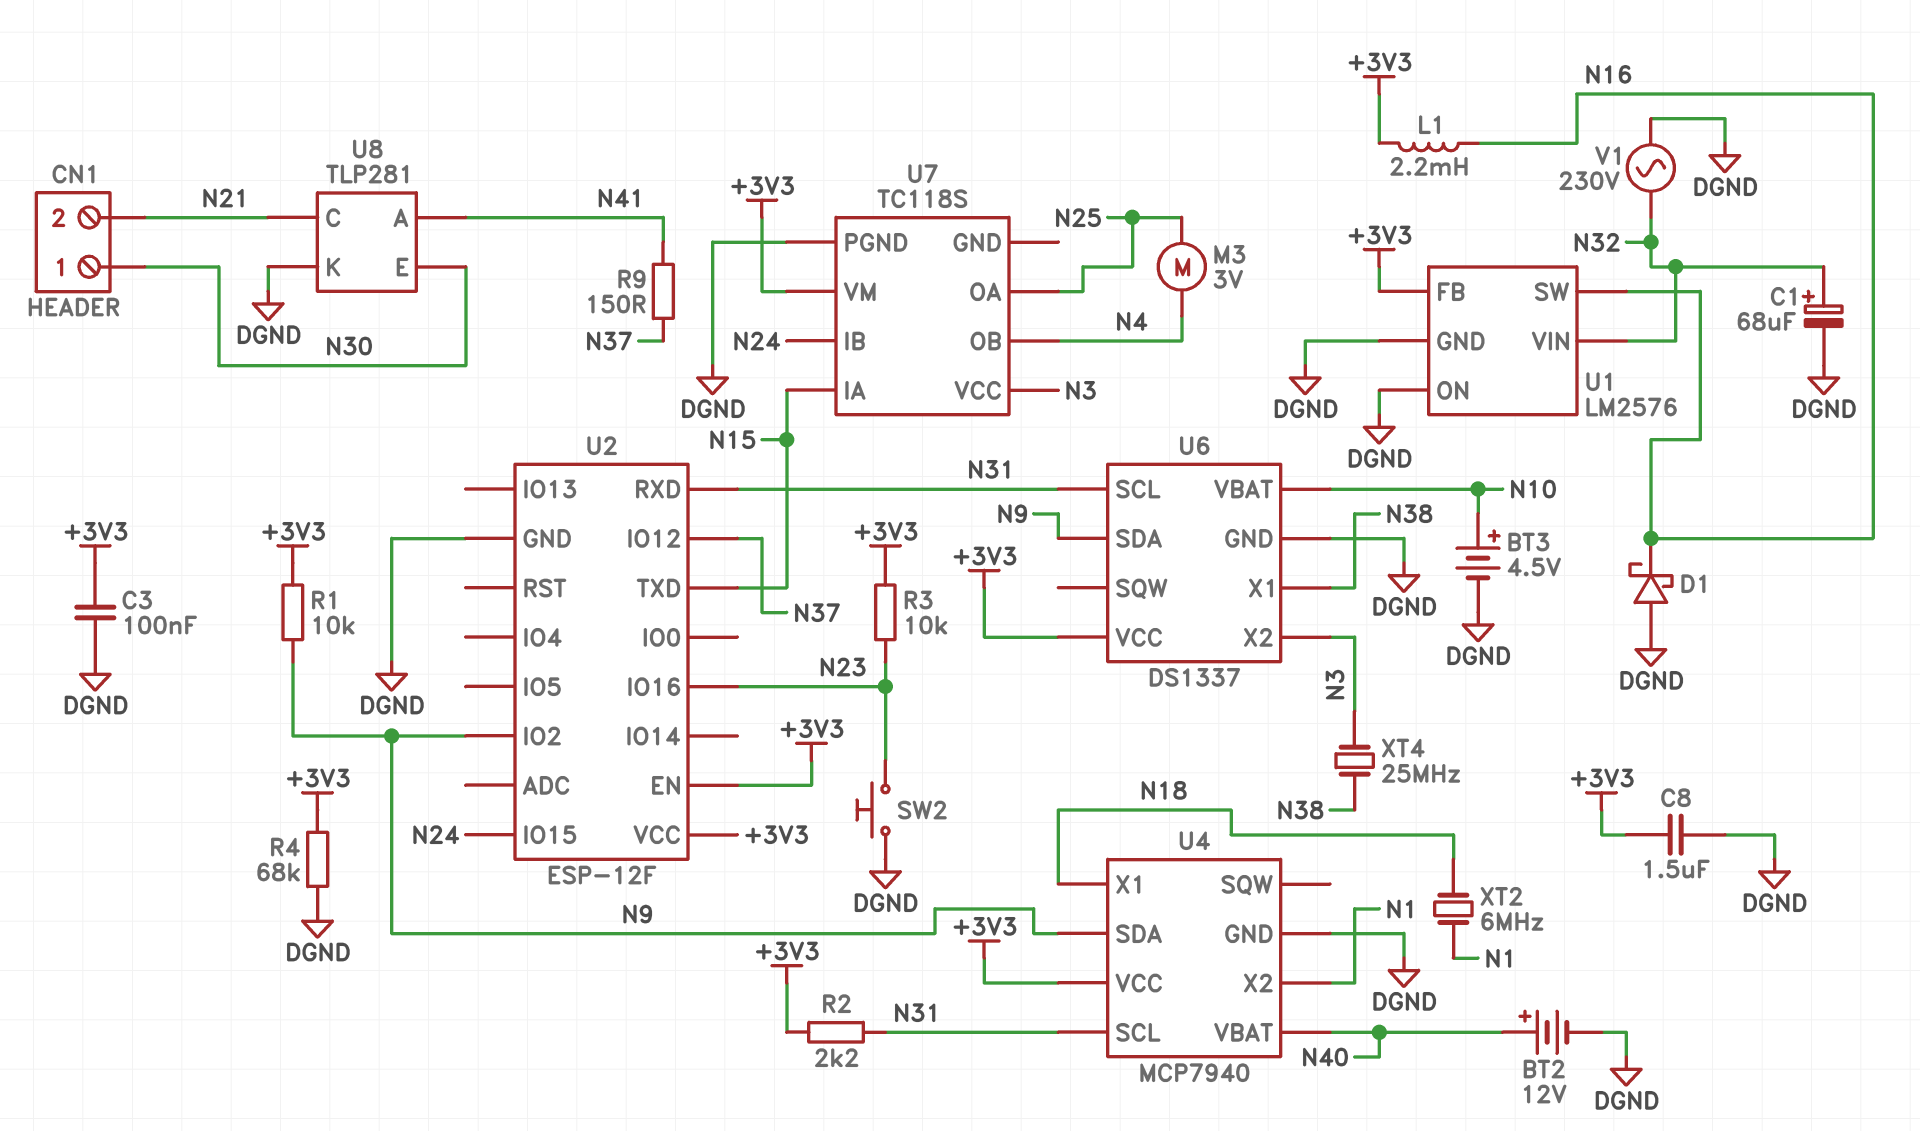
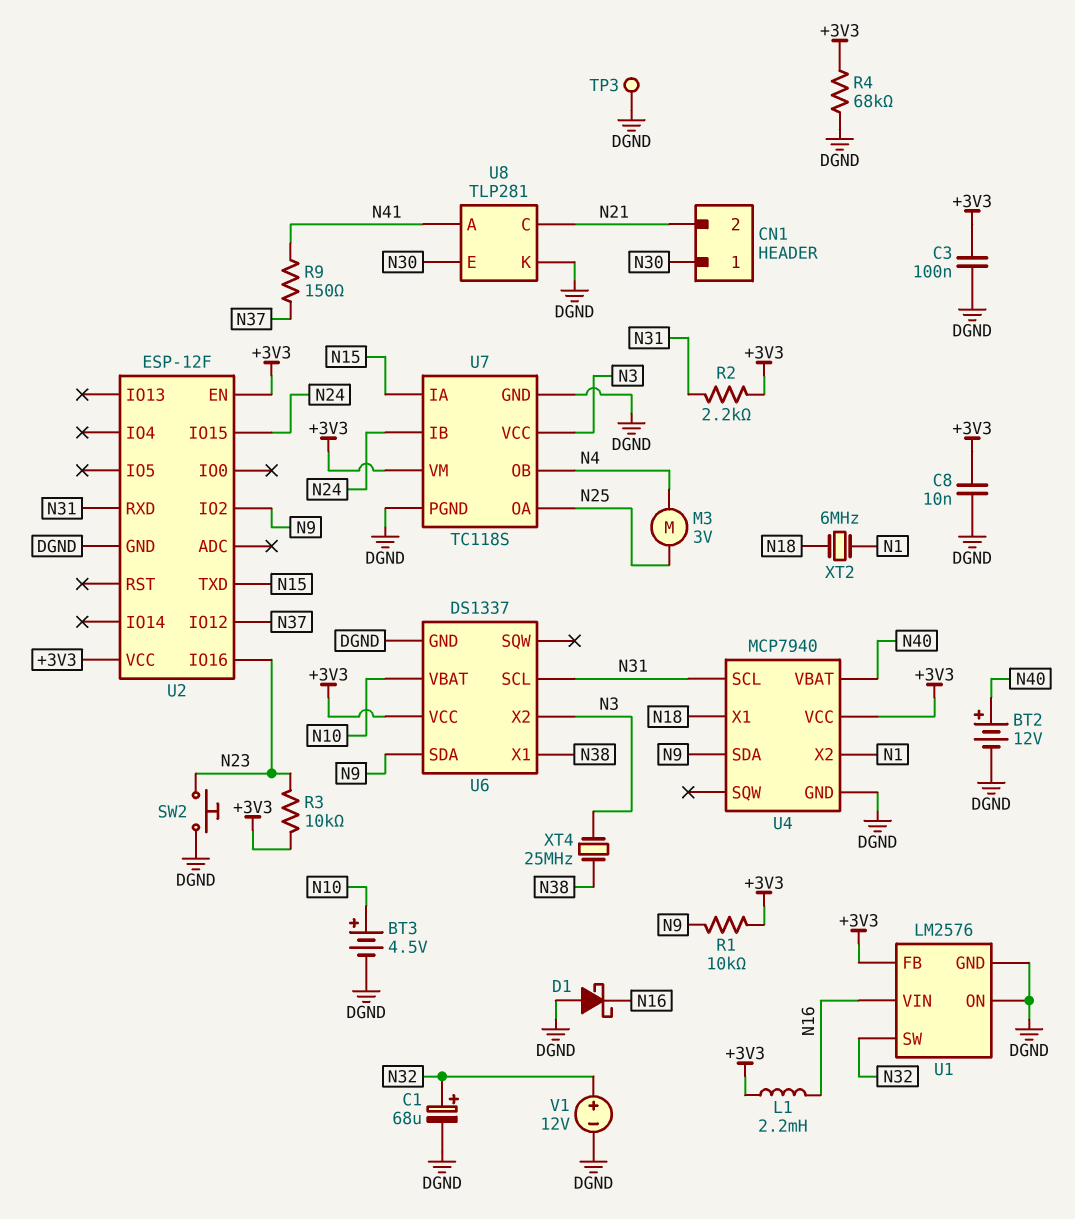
C8: 1.5uF (+3V3, DGND) -> 10nF (+3V3, DGND)
TP3: none -> test point (DGND)
U1 pin SW: N16 -> N32
U1 pin VIN: N32 -> N16
U7 pin GND: none -> DGND
V1: AC 230V (DGND, N32) -> 12V (plus N32, minus DGND)

